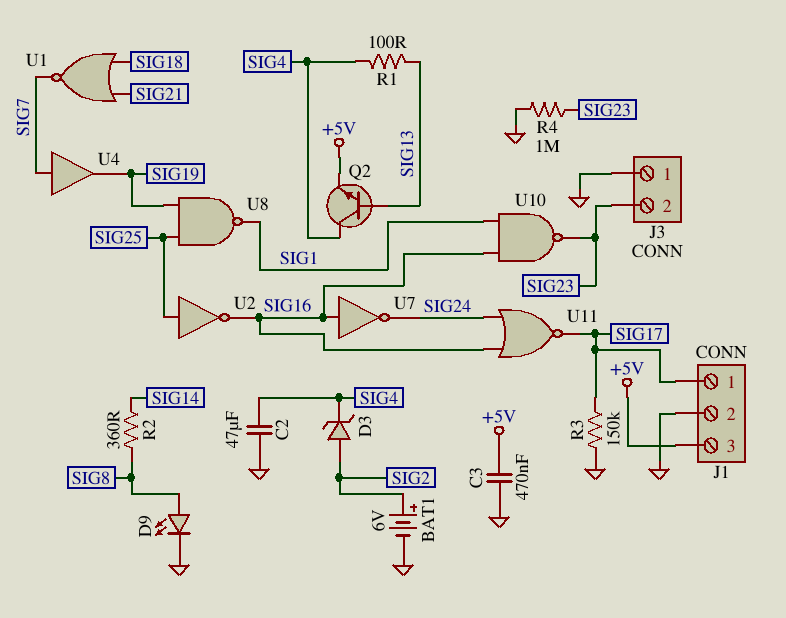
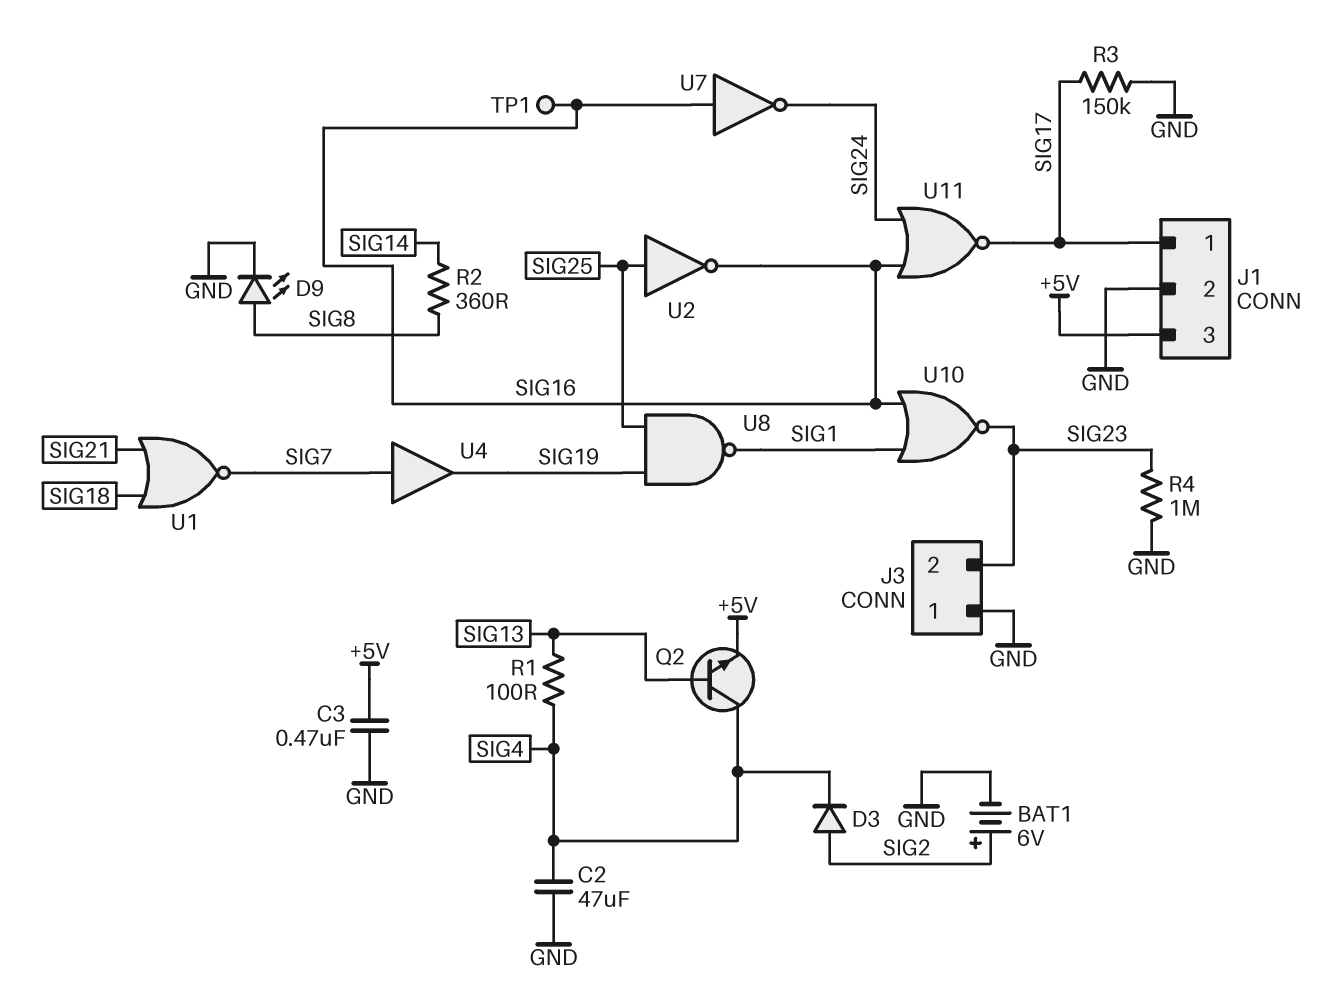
D3: zener (A SIG2, K SIG4) -> diode (A SIG2, K SIG4)
TP1: none -> test point (SIG16)
U10: NAND (in SIG1, in SIG16, out SIG23) -> NOR (in SIG1, in SIG16, out SIG23)

